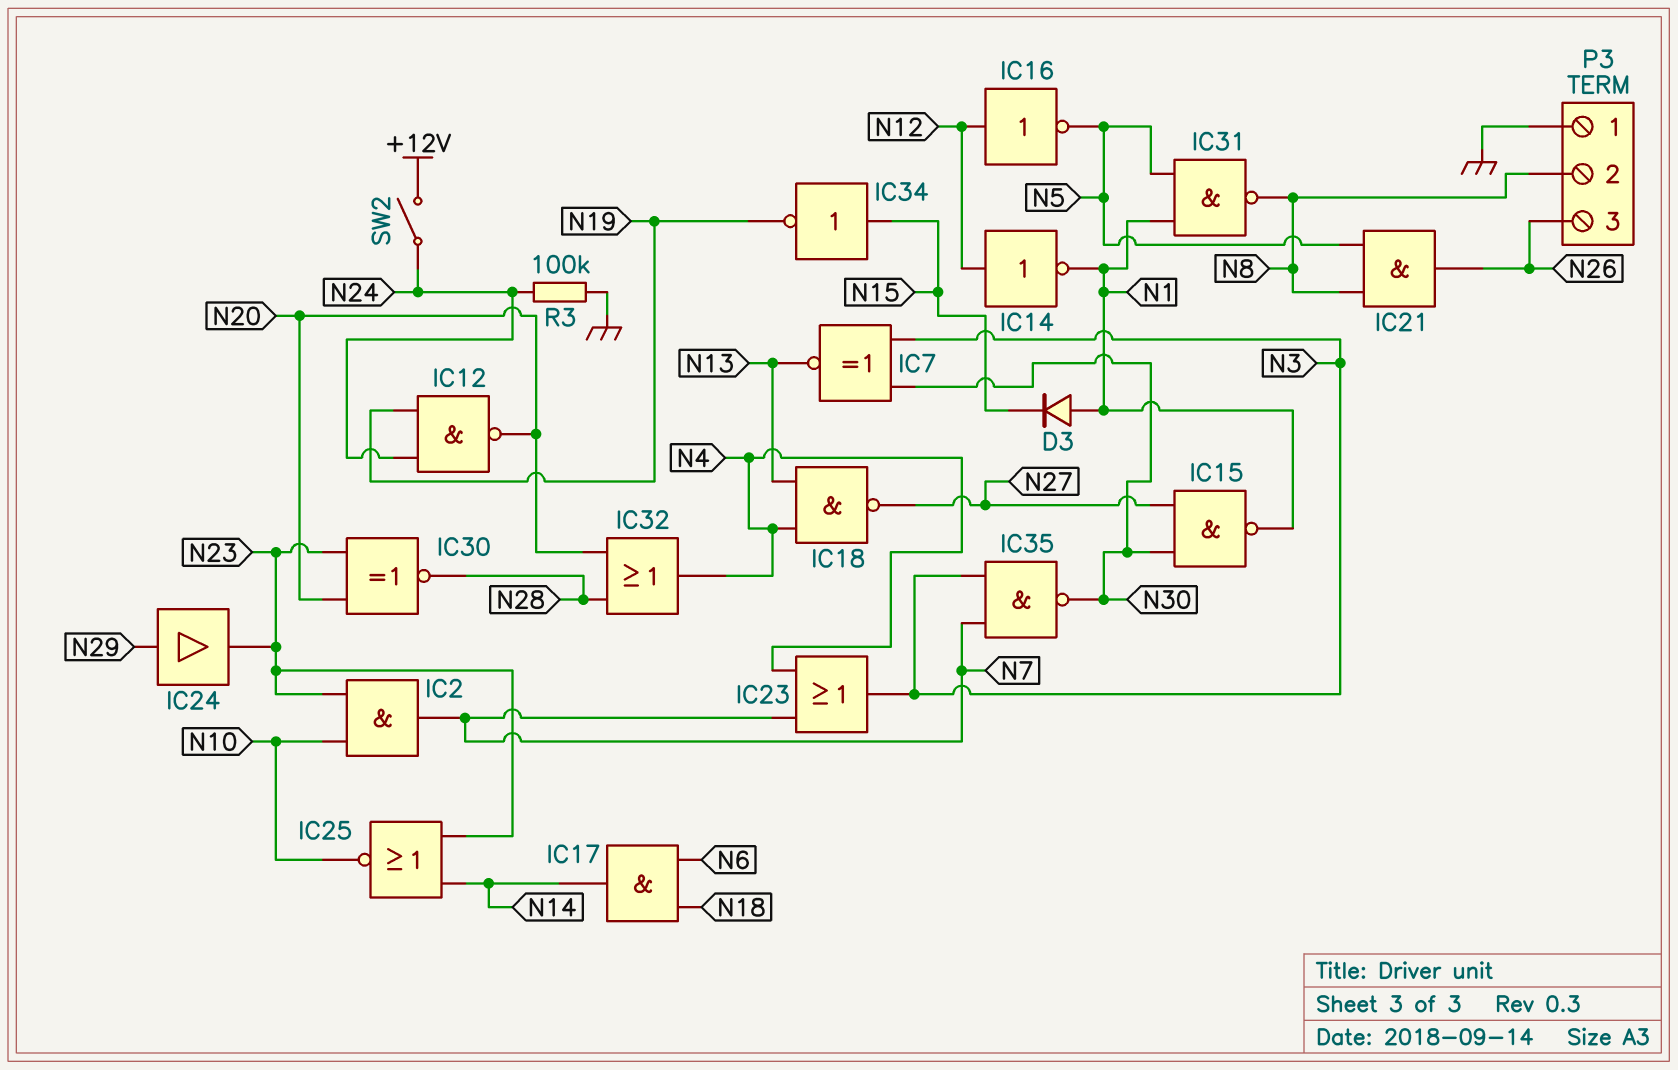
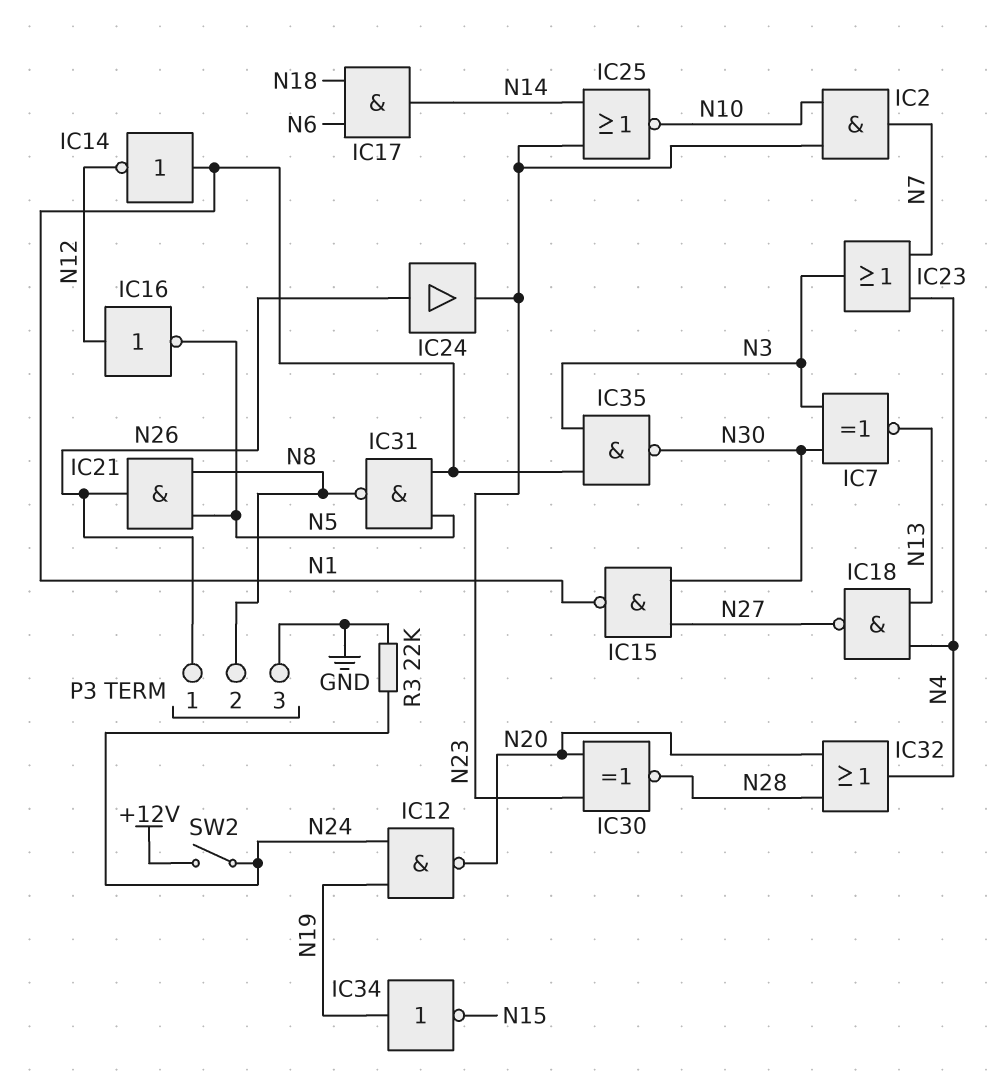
D3: diode (A N1, K N15) -> none
IC14: NOT (in N12, out N1) -> NOT (in N1, out N12)
IC24: buffer (in N29, out N23) -> buffer (in N26, out N23)
IC34: NOT (in N15, out N19) -> NOT (in N19, out N15)
IC35: NAND (in N3, in N7, out N30) -> NAND (in N1, in N3, out N30)
P3 pin 1: GND -> N26
P3 pin 3: N26 -> GND
R3: 100k (GND, N24) -> 22k (GND, N24)

